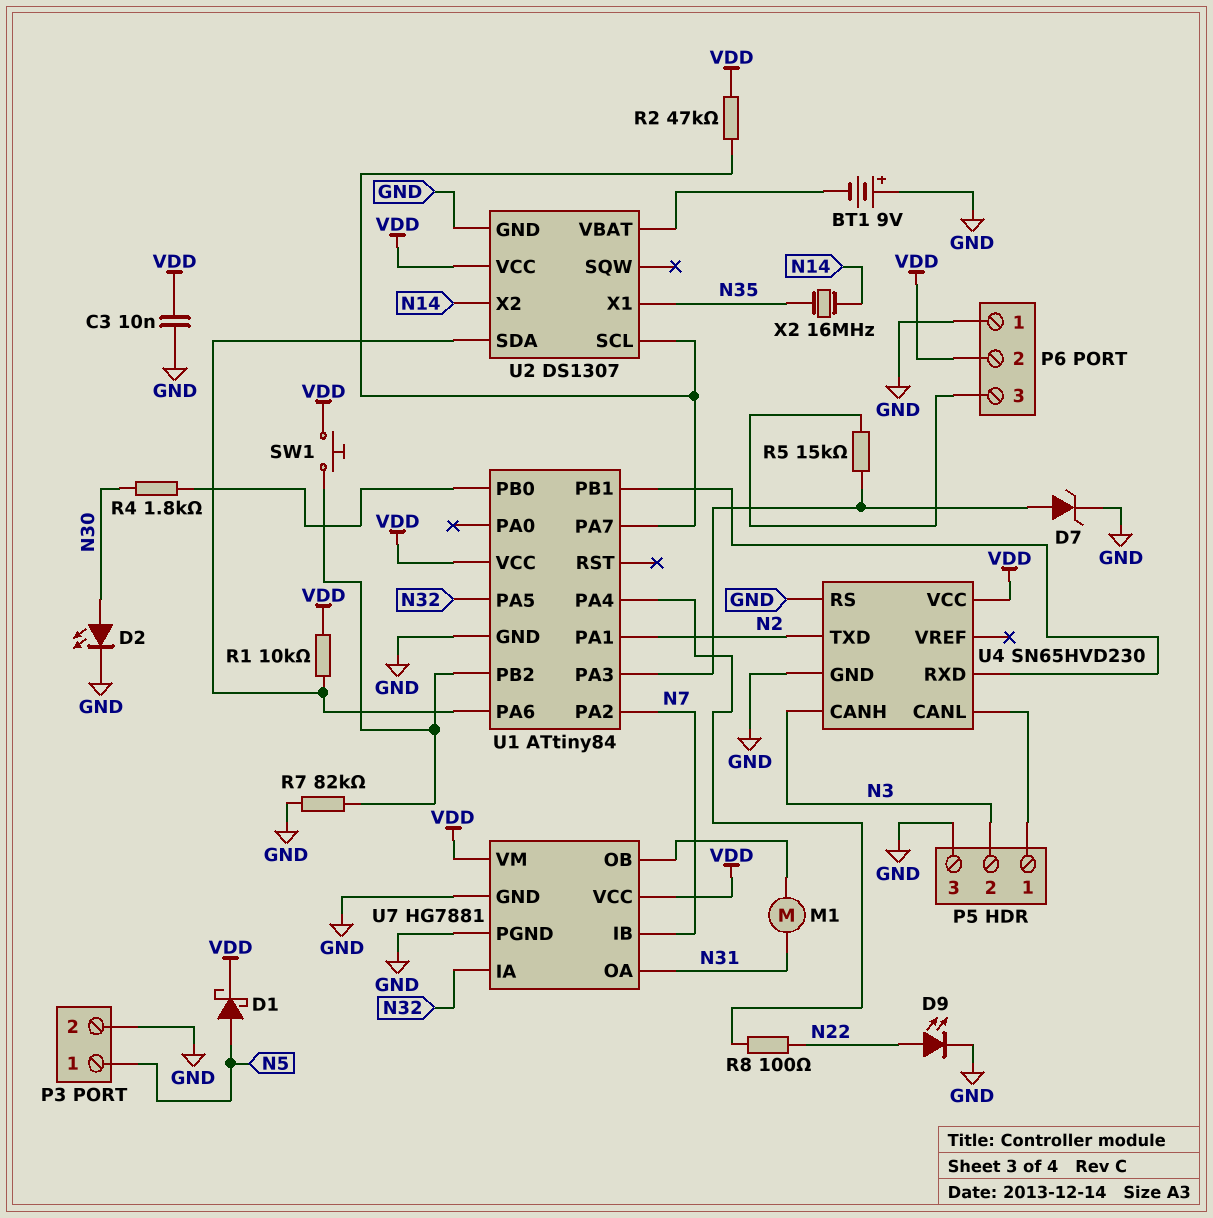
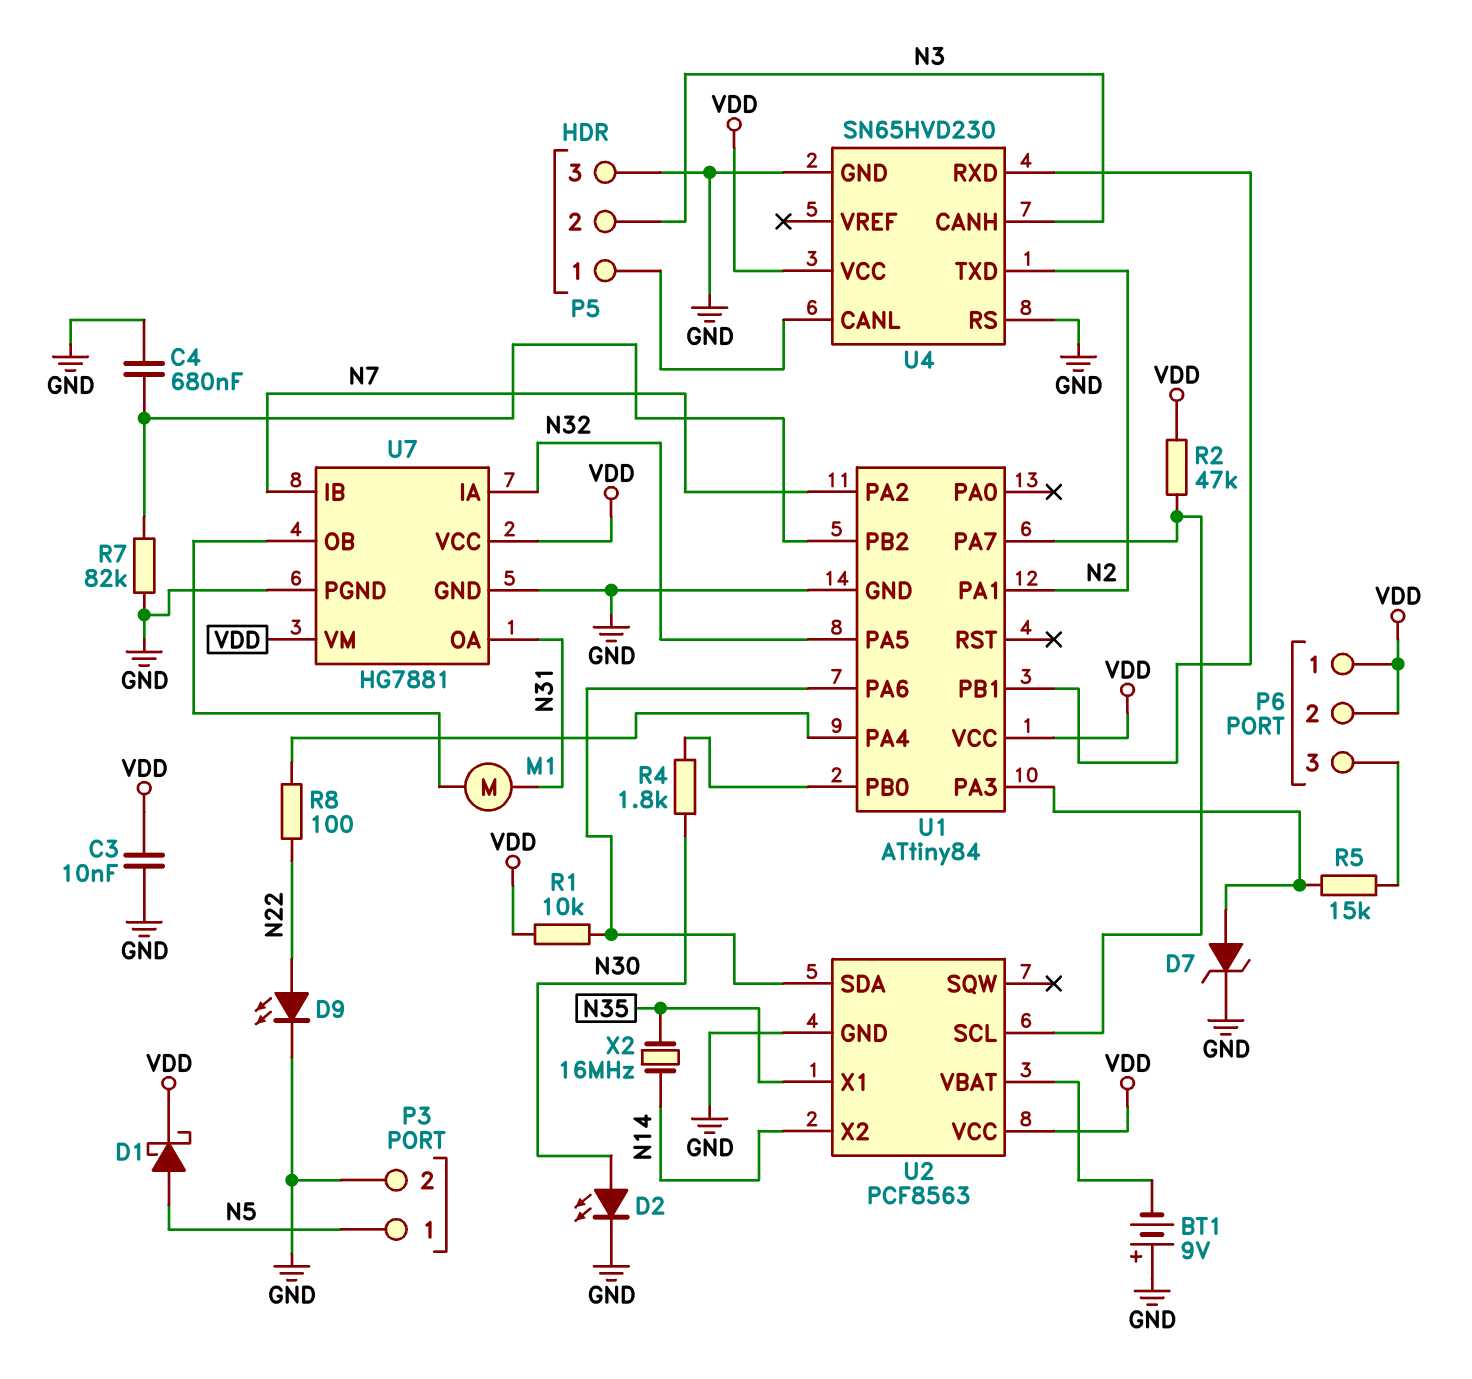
C4: none -> 680nF (GND, U1/PB2)
P6 pin 1: GND -> VDD
SW1: button (U1/PB2, VDD) -> none
U2: DS1307 -> PCF8563

